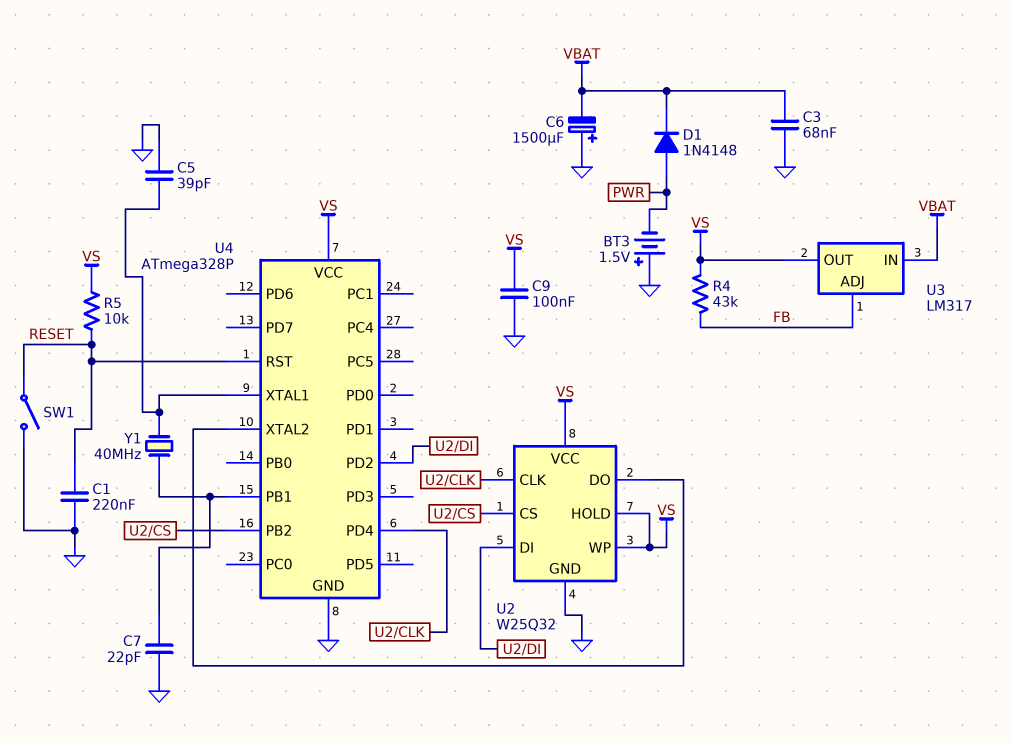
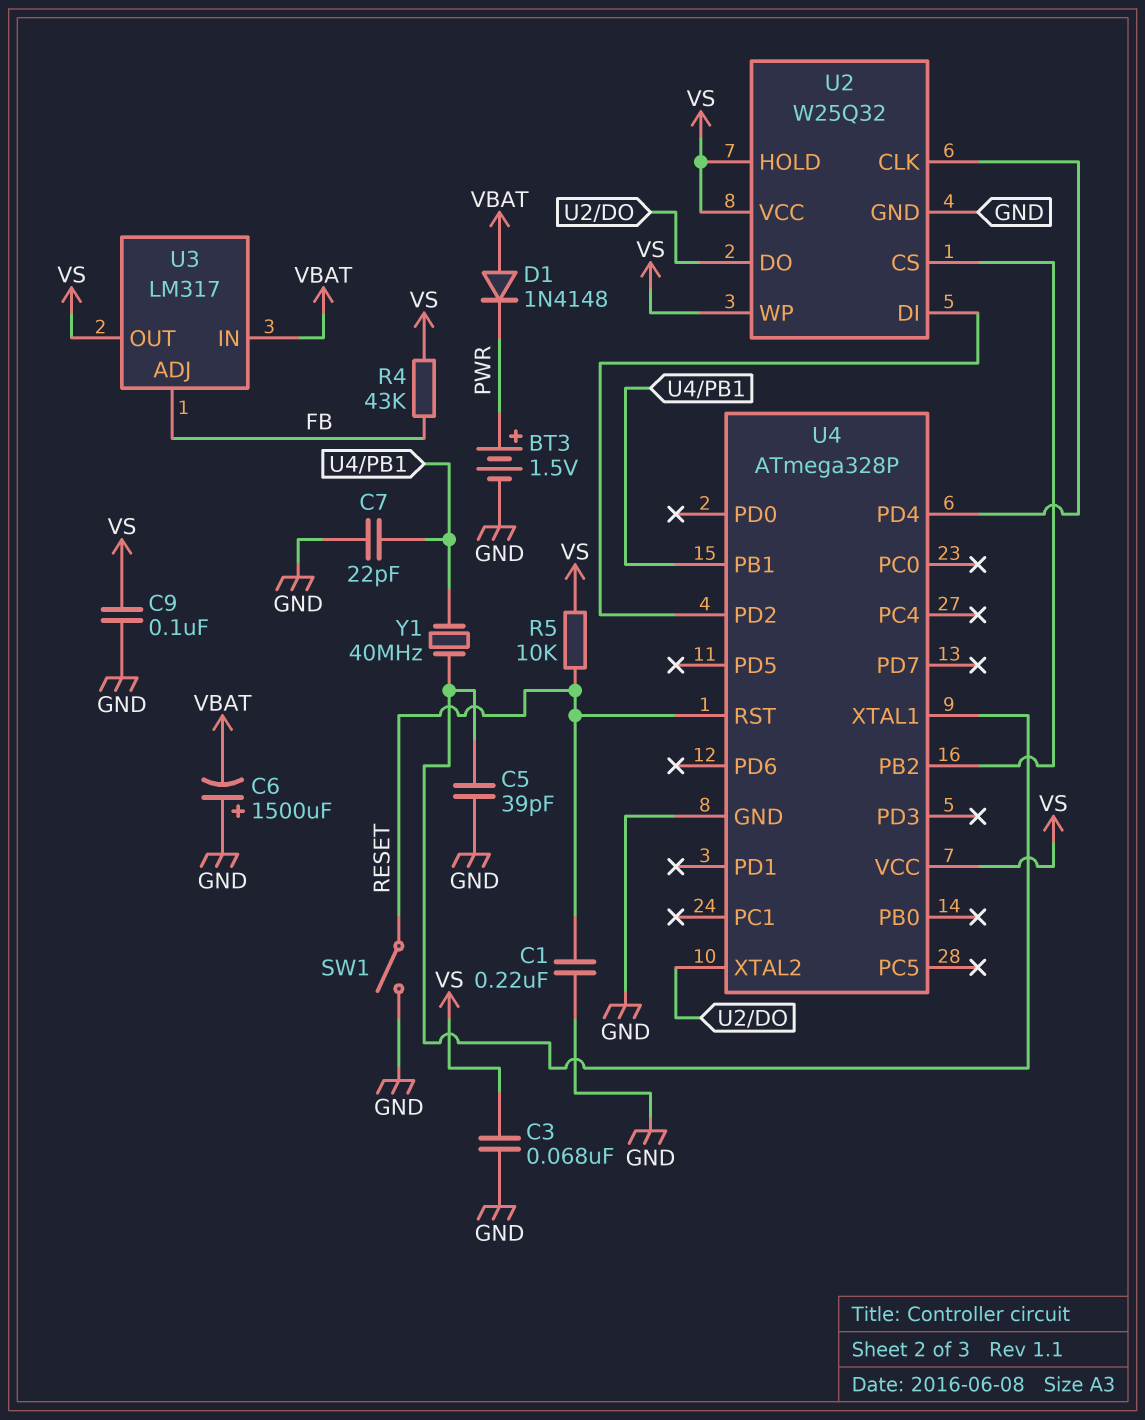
BT3: 1.5V (plus GND, minus PWR) -> 1.5V (plus PWR, minus GND)
C3: 68nF (GND, VBAT) -> 68nF (GND, VS)
D1: diode 1N4148 (A PWR, K VBAT) -> diode 1N4148 (A VBAT, K PWR)

